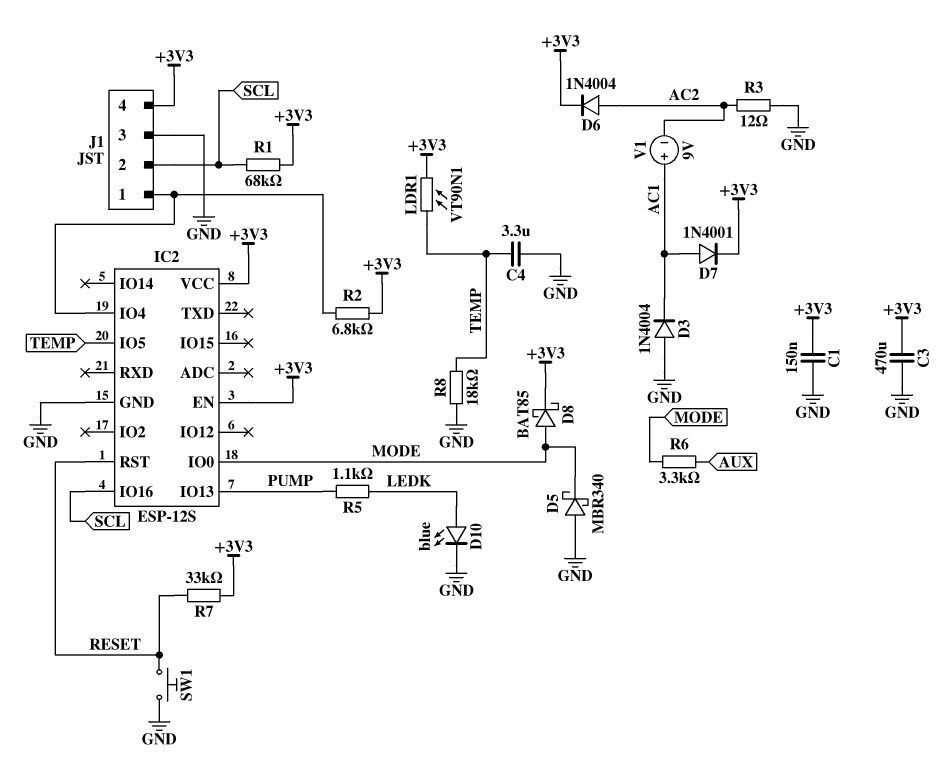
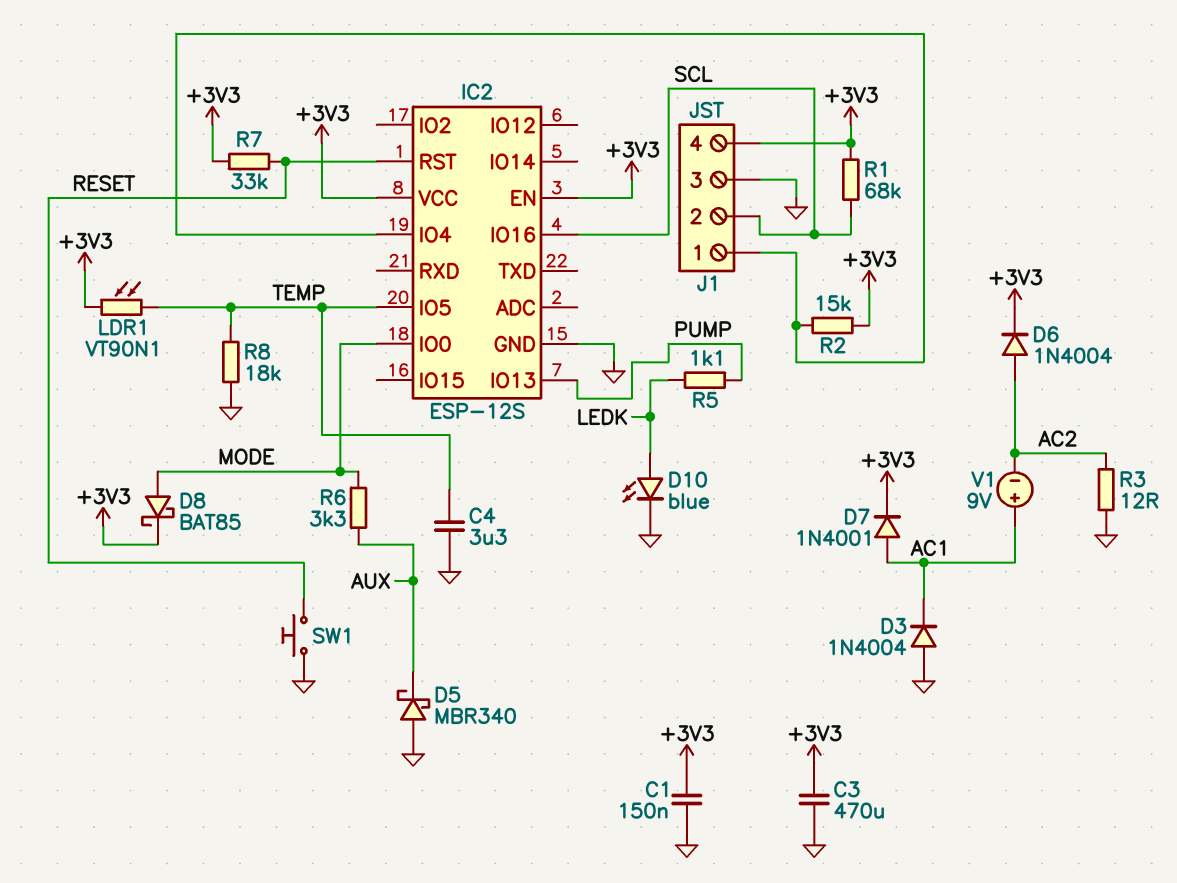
D5: schottky MBR340 (A GND, K MODE) -> schottky MBR340 (A GND, K AUX)
R2: 6.8k (+3V3, IC2/IO4) -> 15k (+3V3, IC2/IO4)

